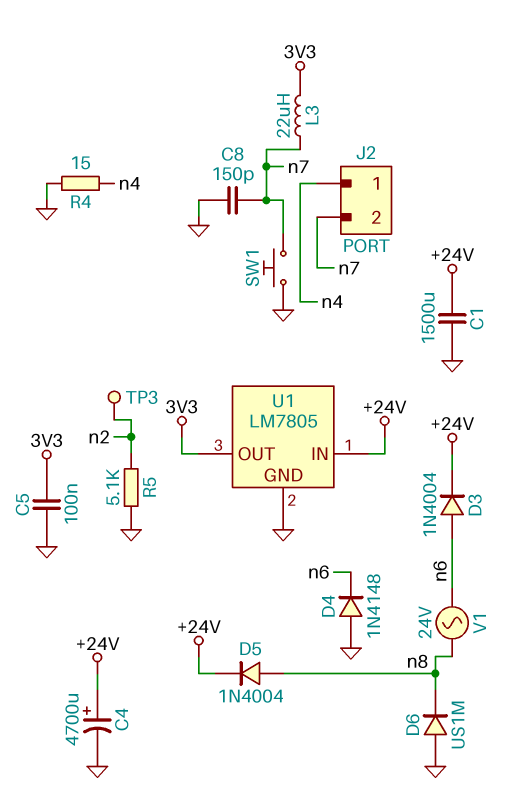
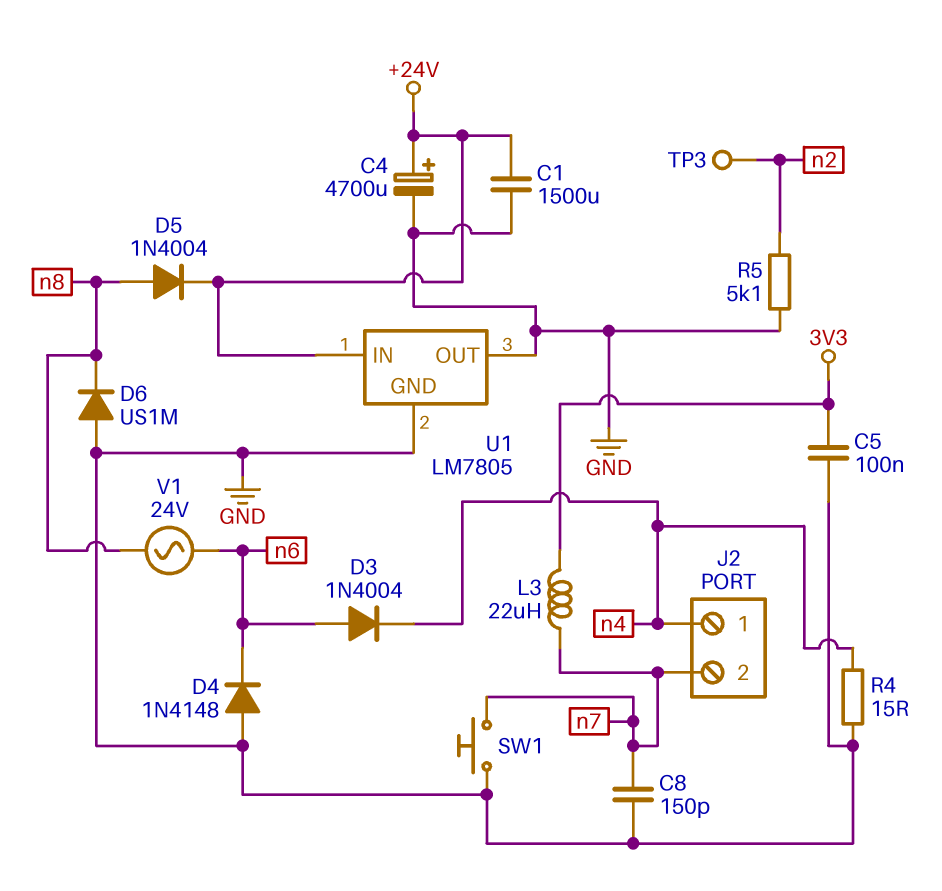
D3: diode 1N4004 (A n6, K +24V) -> diode 1N4004 (A n6, K n4)
U1 pin OUT: 3V3 -> GND

